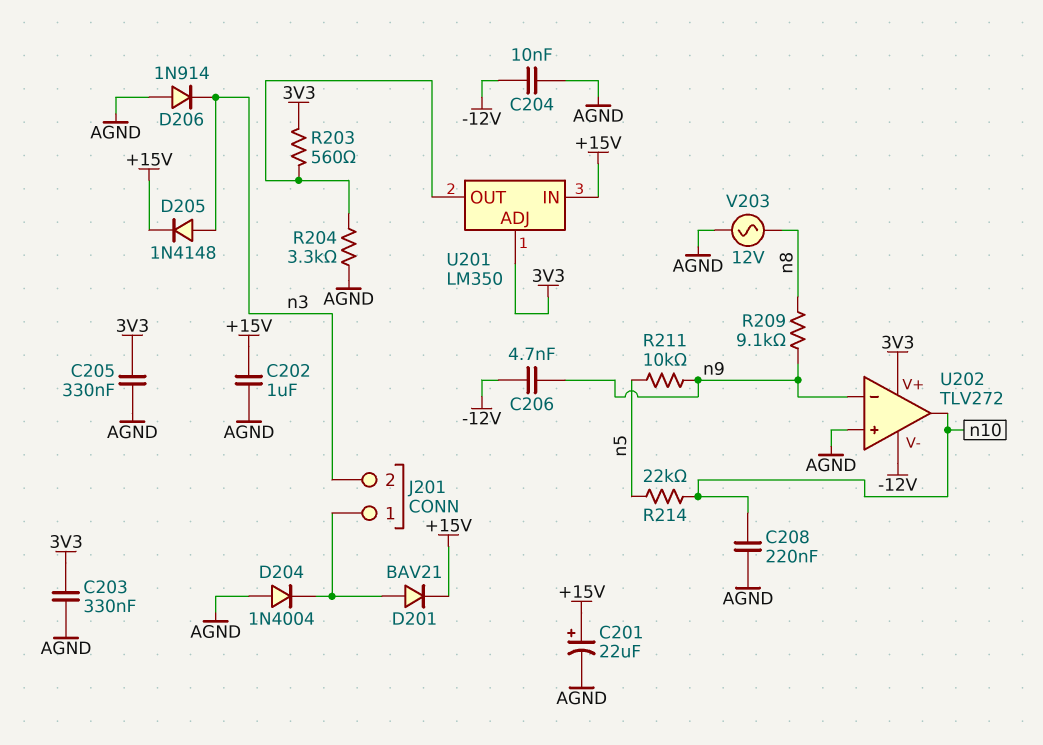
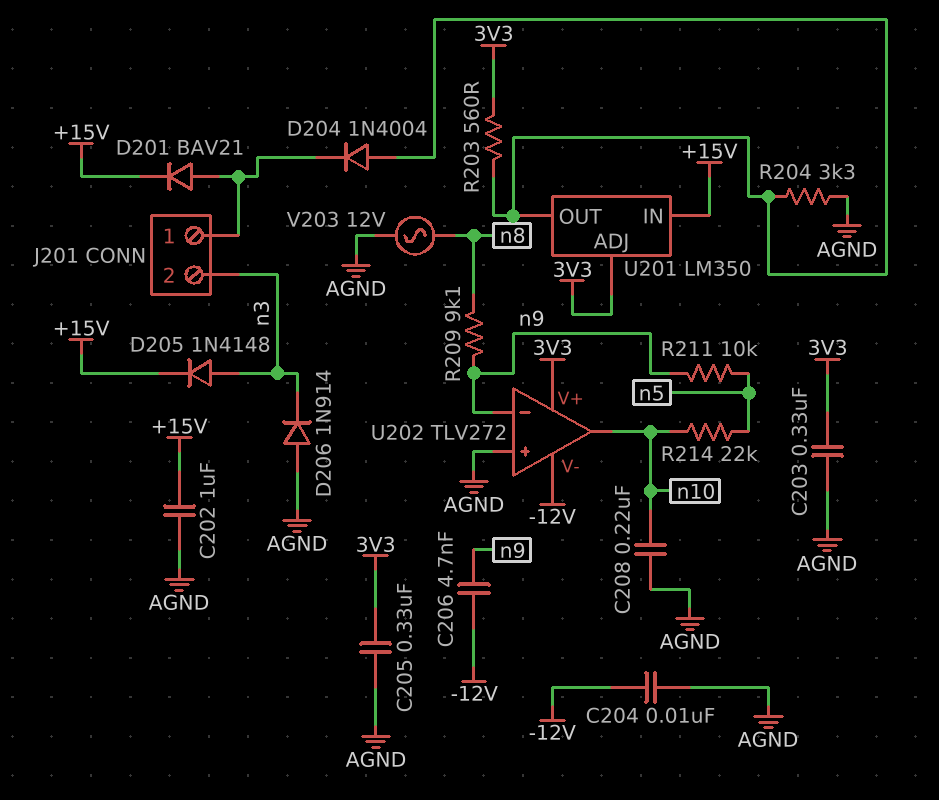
C201: 22uF (plus +15V, minus AGND) -> none
D204: diode 1N4004 (A AGND, K J201/1) -> diode 1N4004 (A U201/OUT, K J201/1)

